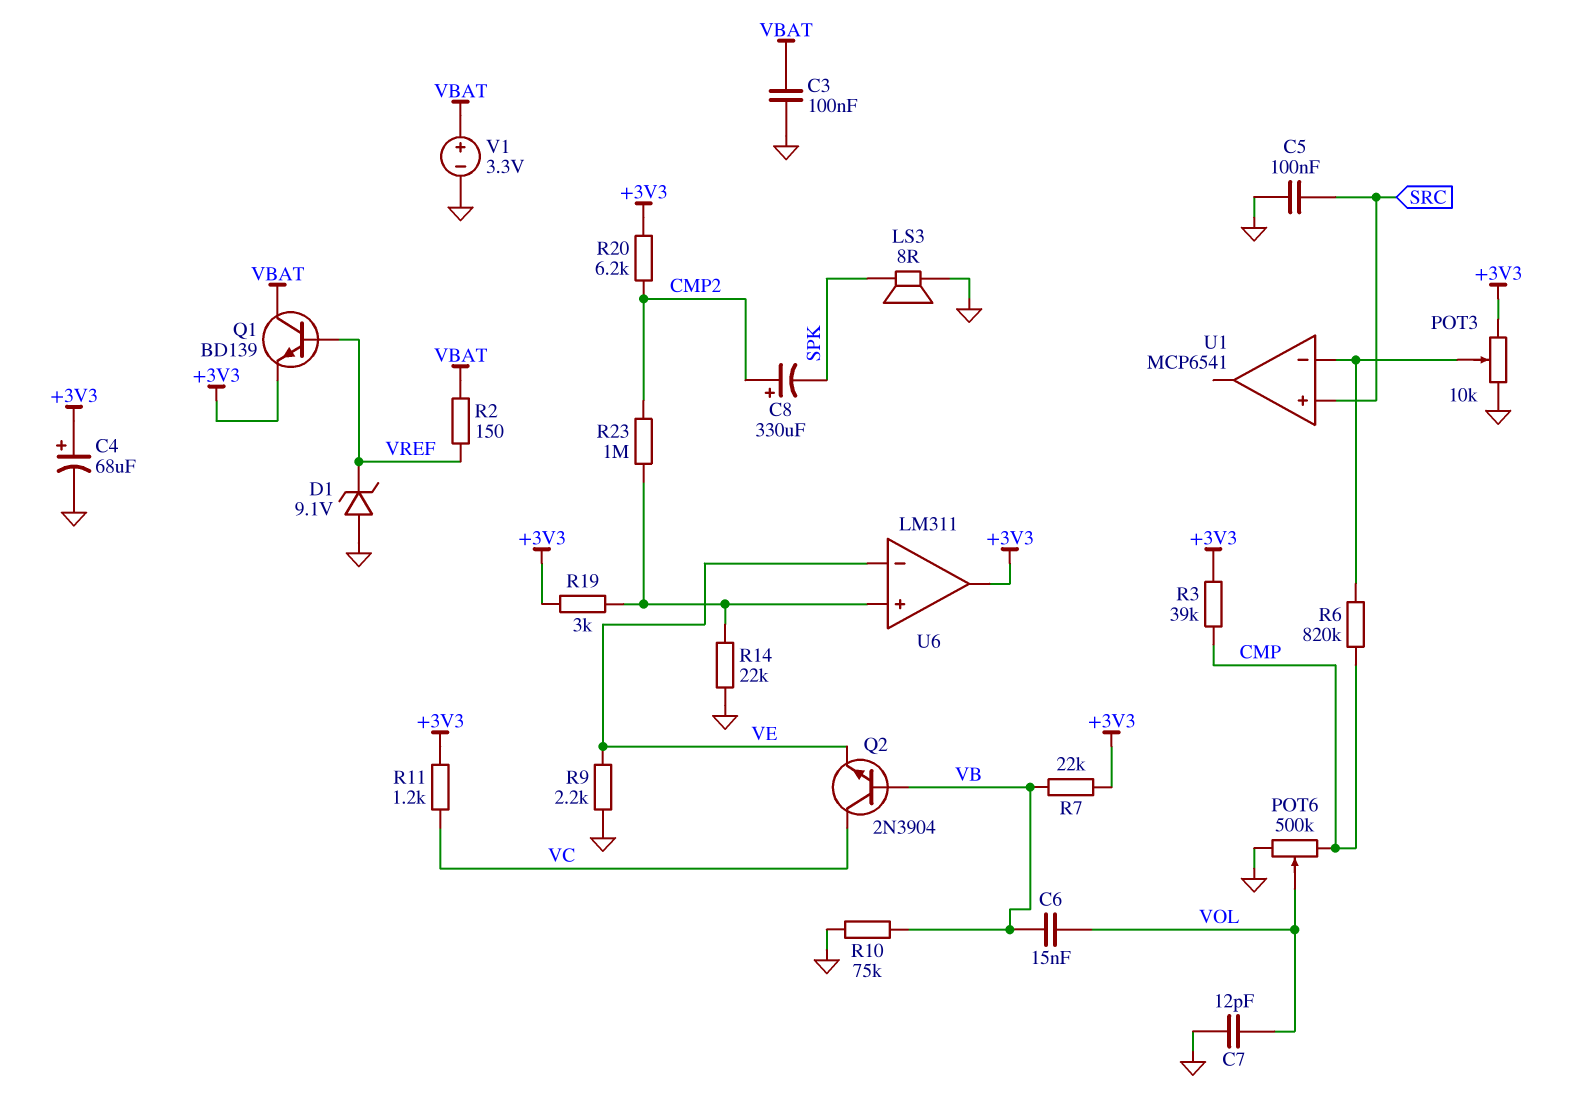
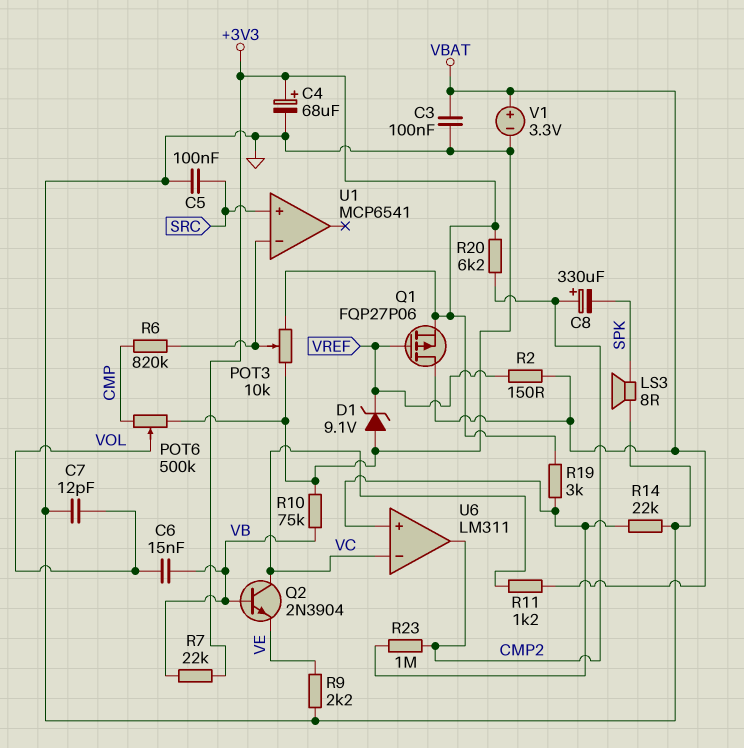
Q1: NPN BD139 (B VREF, C VBAT, E +3V3) -> PMOS FQP27P06 (G VREF, D VBAT, S +3V3)
R3: 39k (+3V3, CMP) -> none
R11: 1.2k (+3V3, VC) -> 1.2k (VBAT, VC)
U6 pin in-: VE -> VC
U6 pin out: +3V3 -> CMP2

